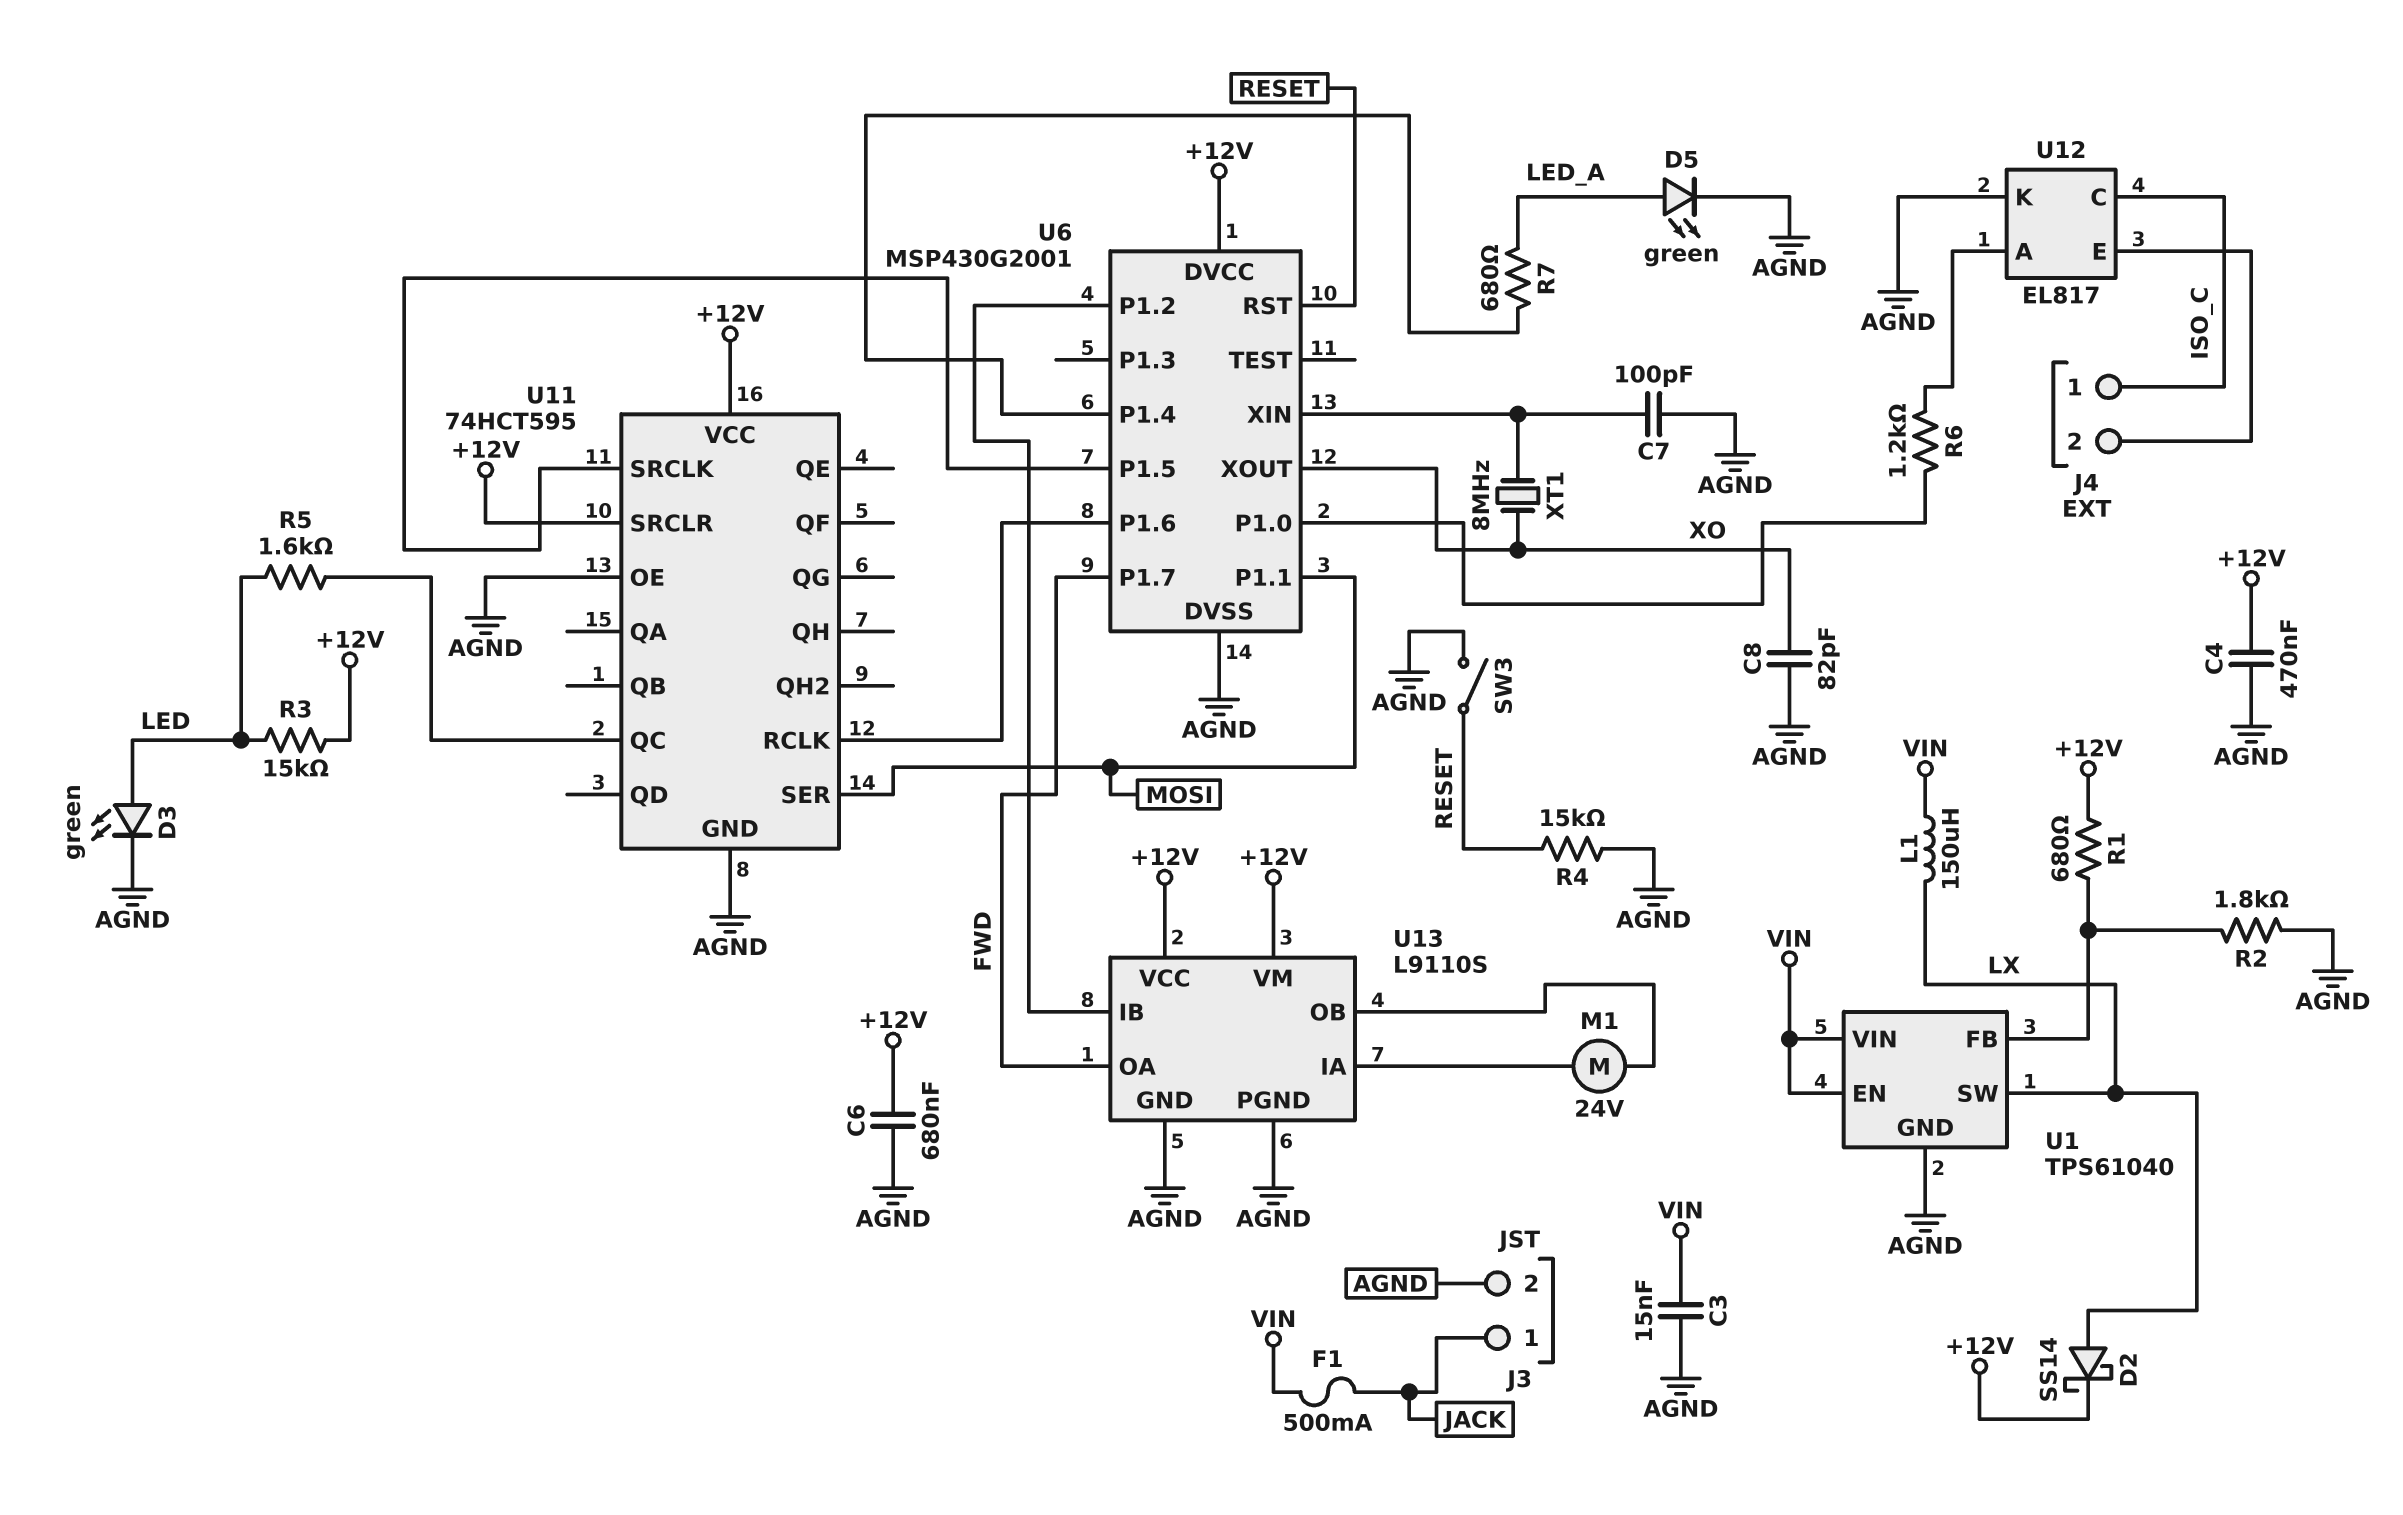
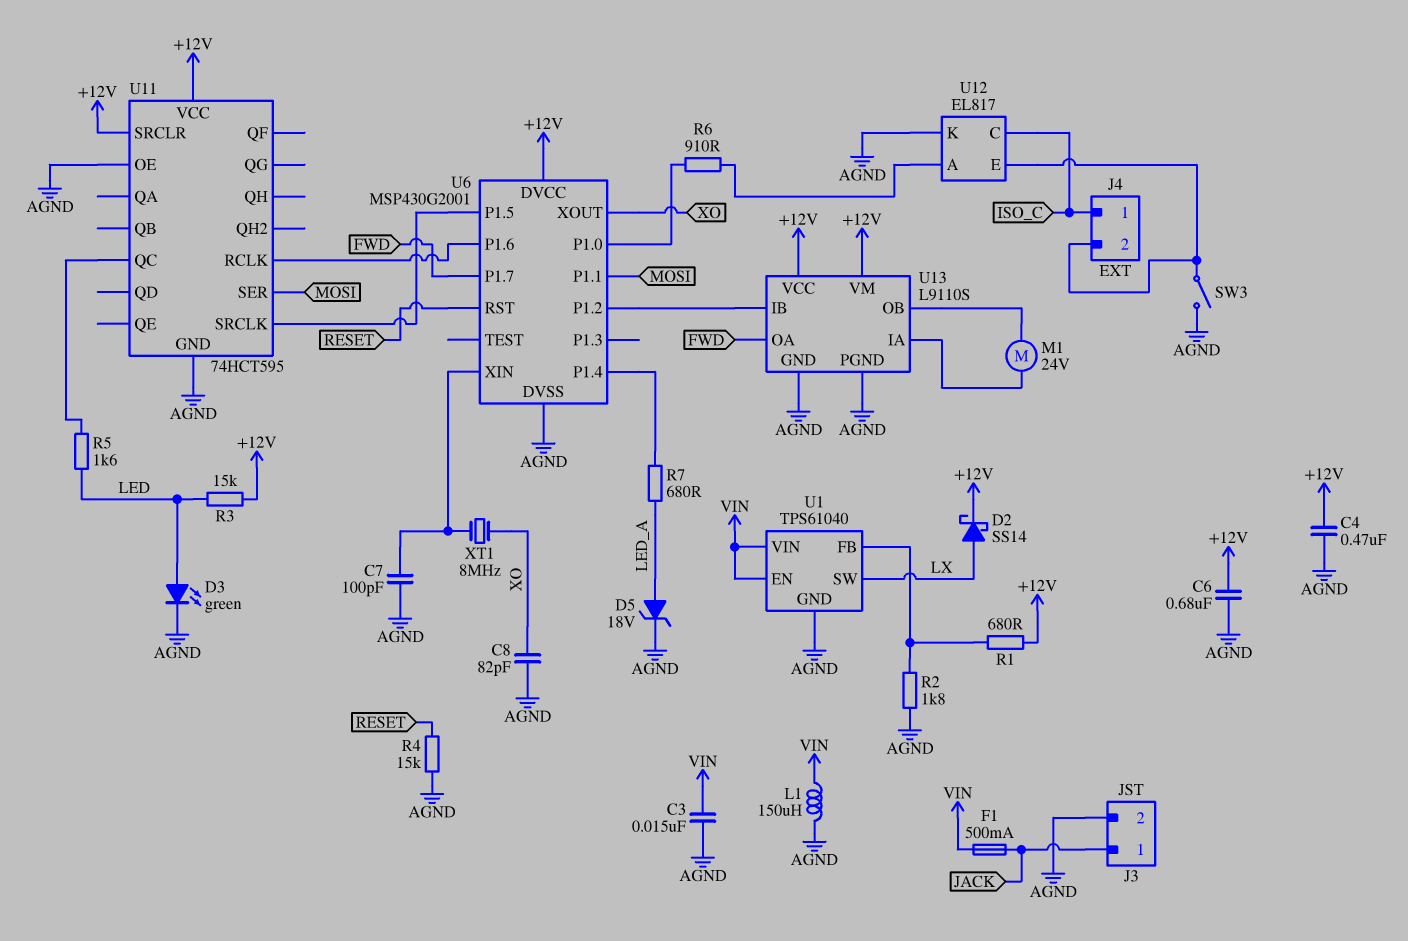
D5: LED green (A LED_A, K AGND) -> zener 18V (A LED_A, K AGND)
L1: 150uH (LX, VIN) -> 150uH (AGND, VIN)
R6: 1.2k (U6/P1.0, U12/A) -> 910 (U6/P1.0, U12/A)
SW3: switch (AGND, RESET) -> switch (AGND, J4/2)

